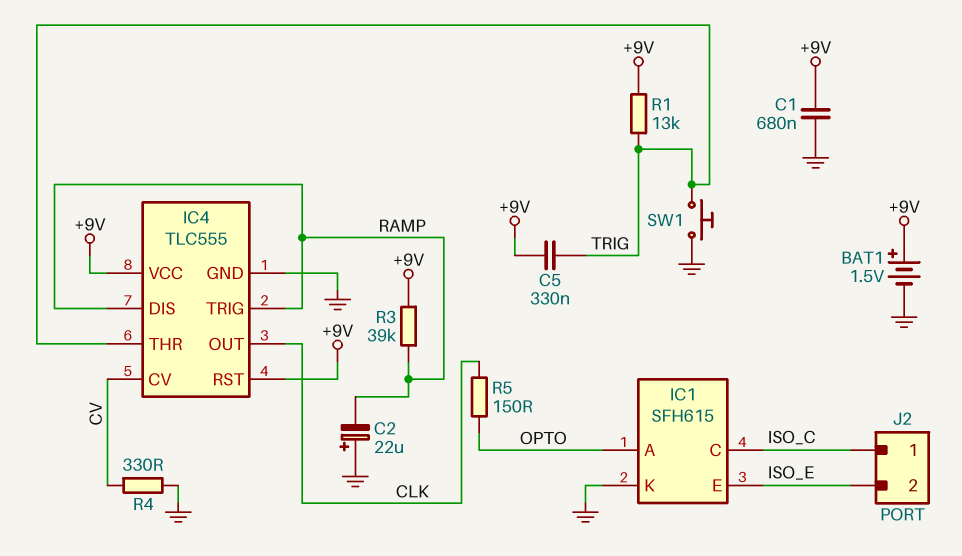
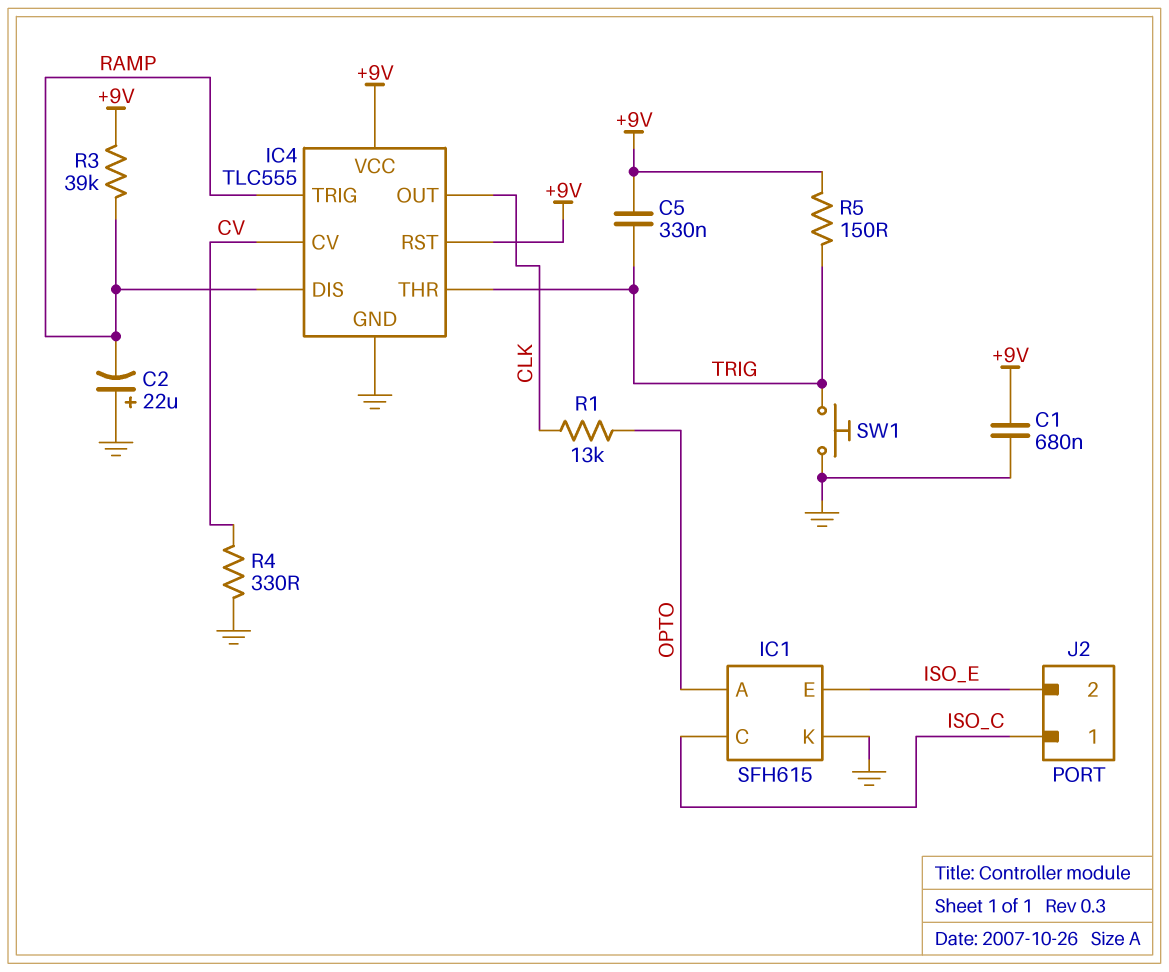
BAT1: 1.5V (plus +9V, minus GND) -> none
R1: 13k (+9V, TRIG) -> 13k (CLK, OPTO)
R5: 150 (CLK, OPTO) -> 150 (+9V, TRIG)

